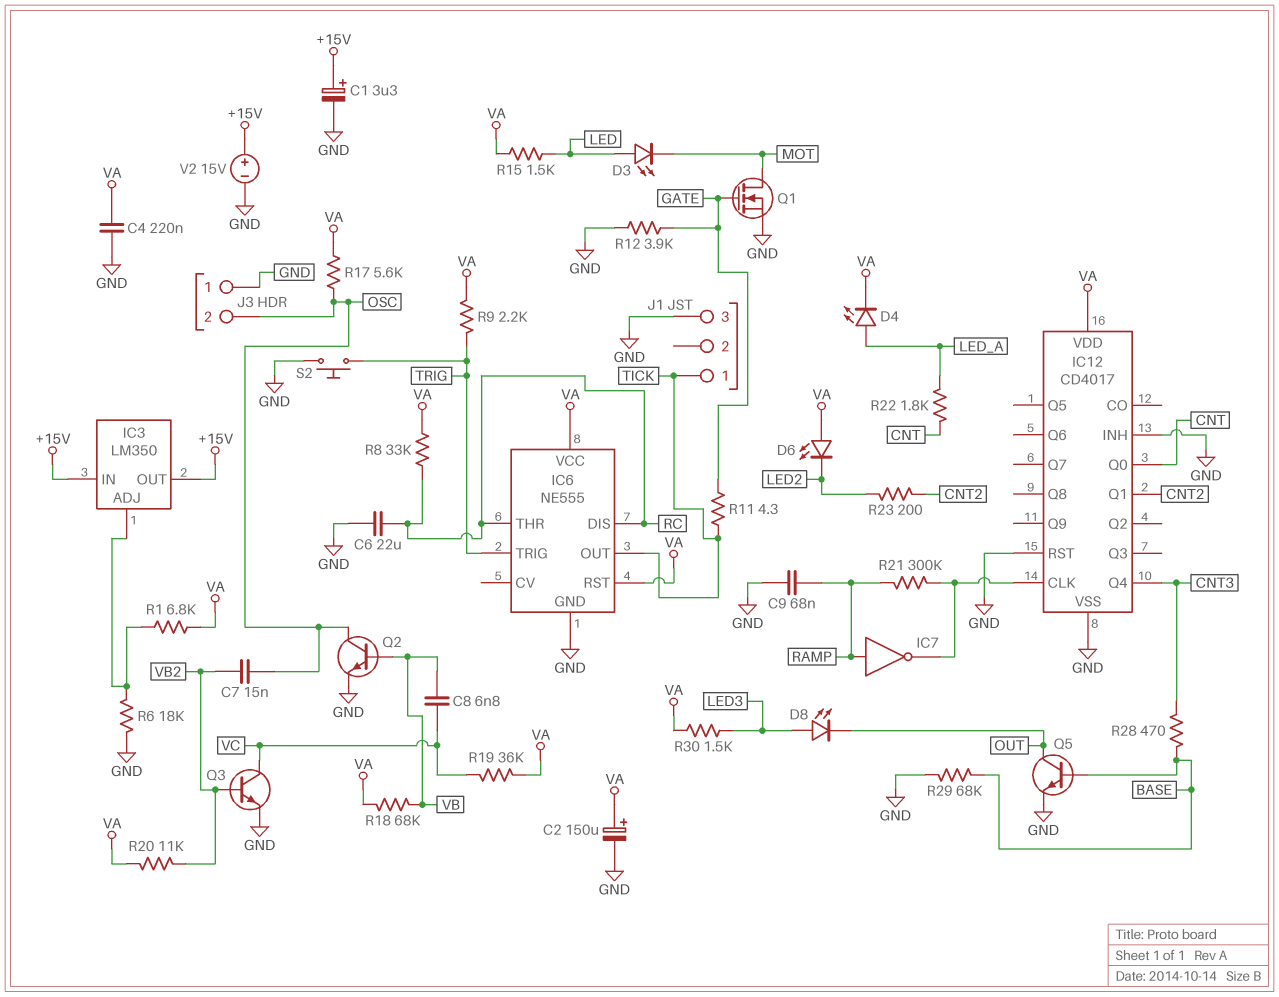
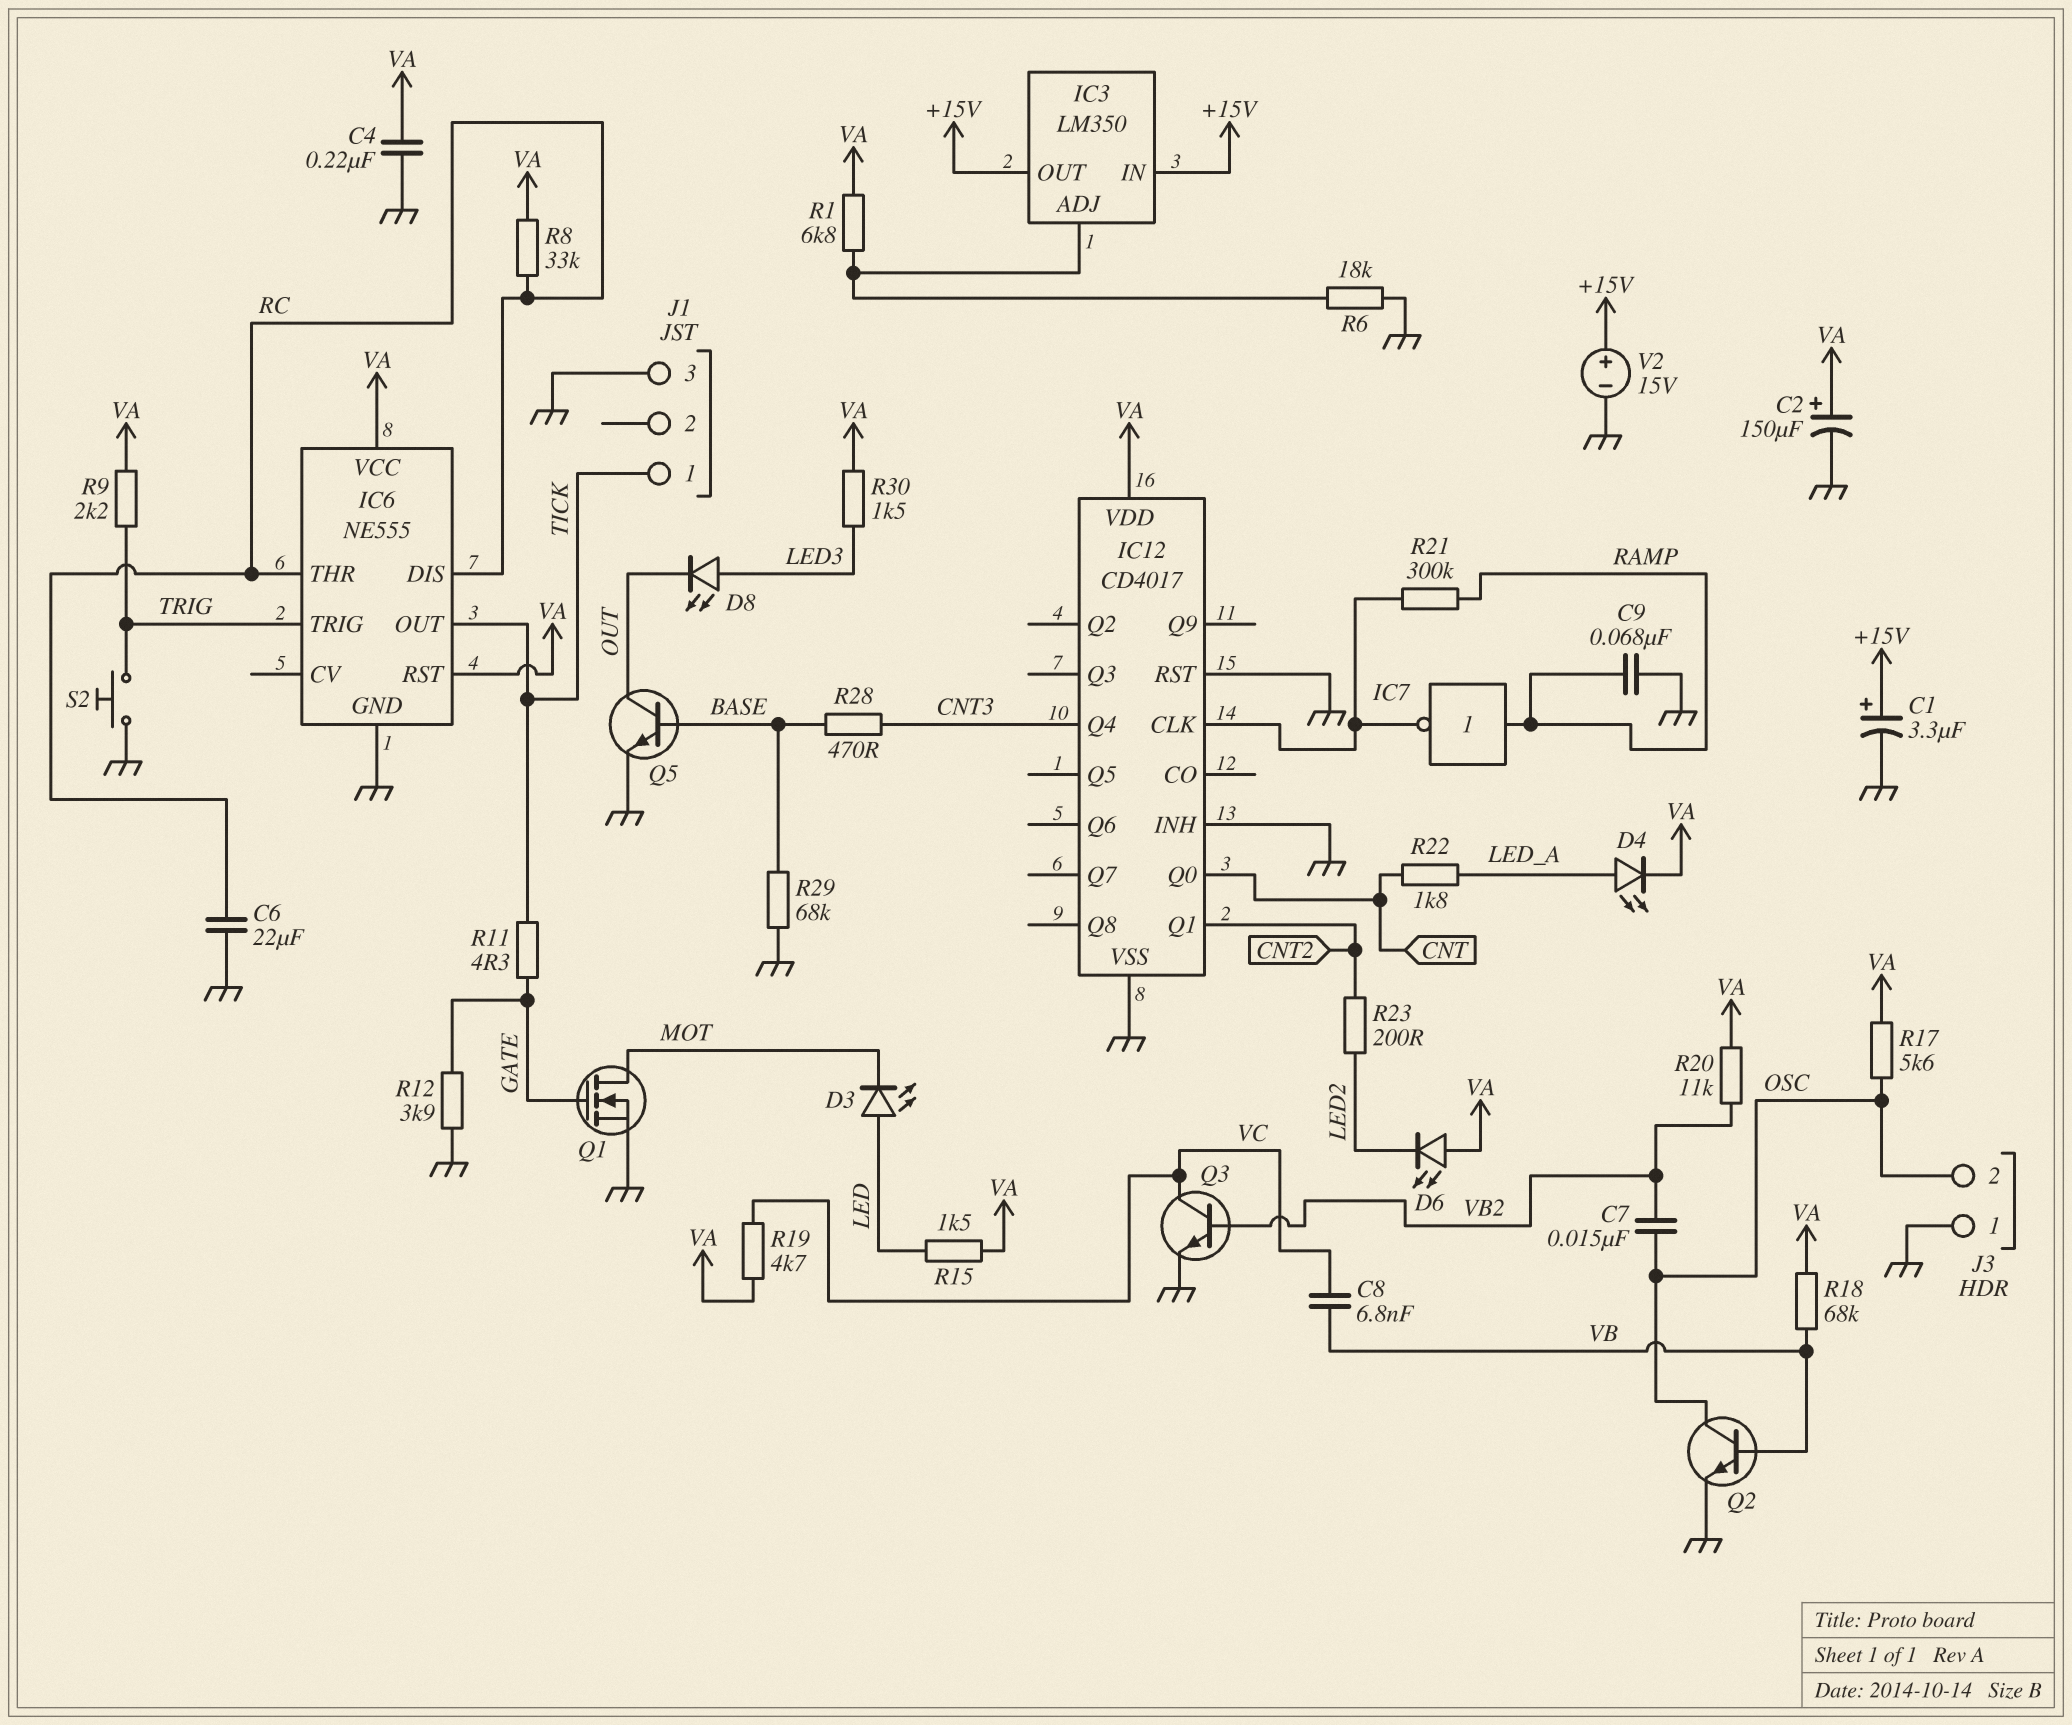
R19: 36k (VA, VC) -> 4.7k (VA, VC)

